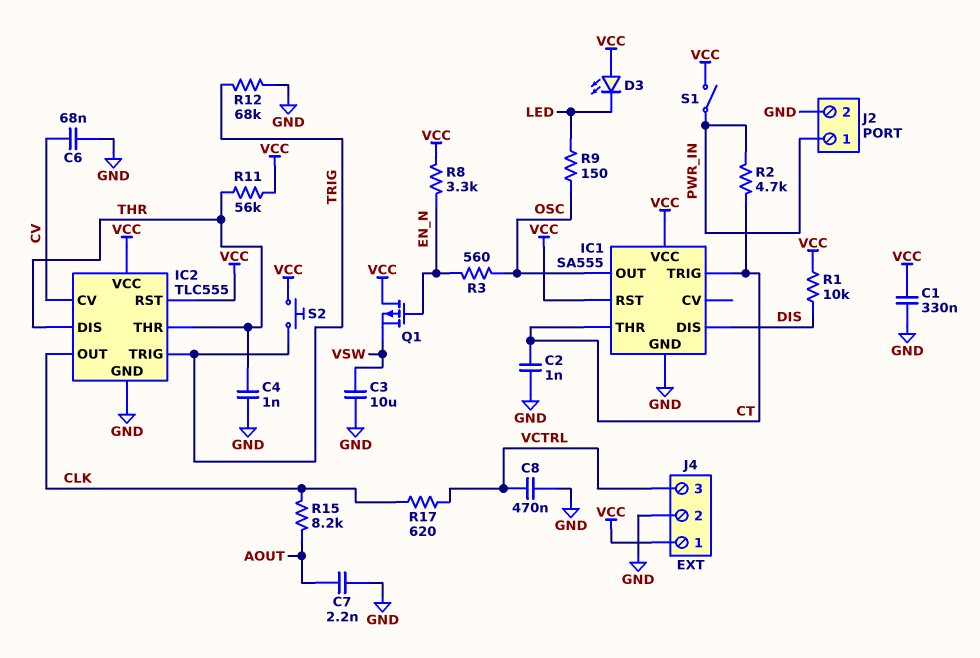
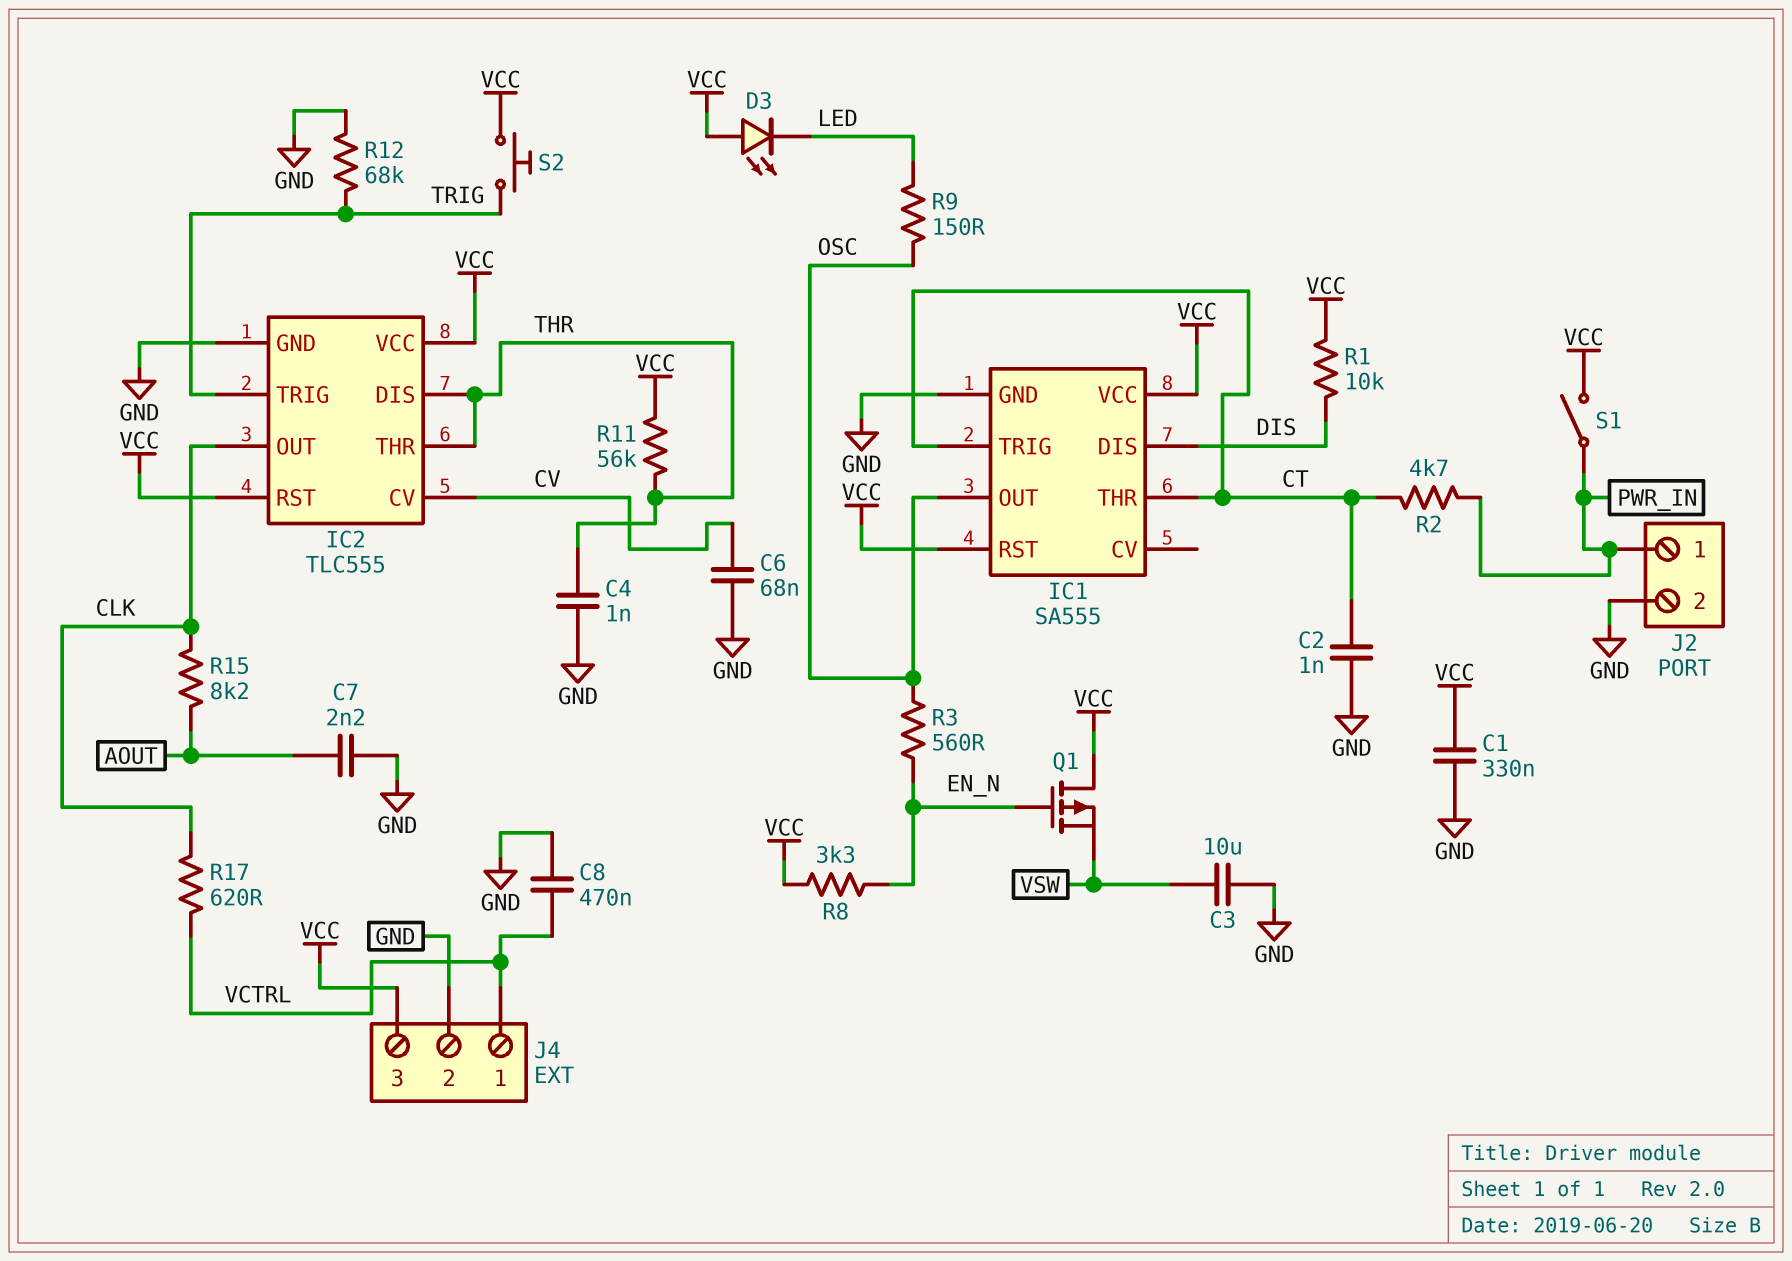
J4 pin 1: VCC -> VCTRL
J4 pin 3: VCTRL -> VCC

